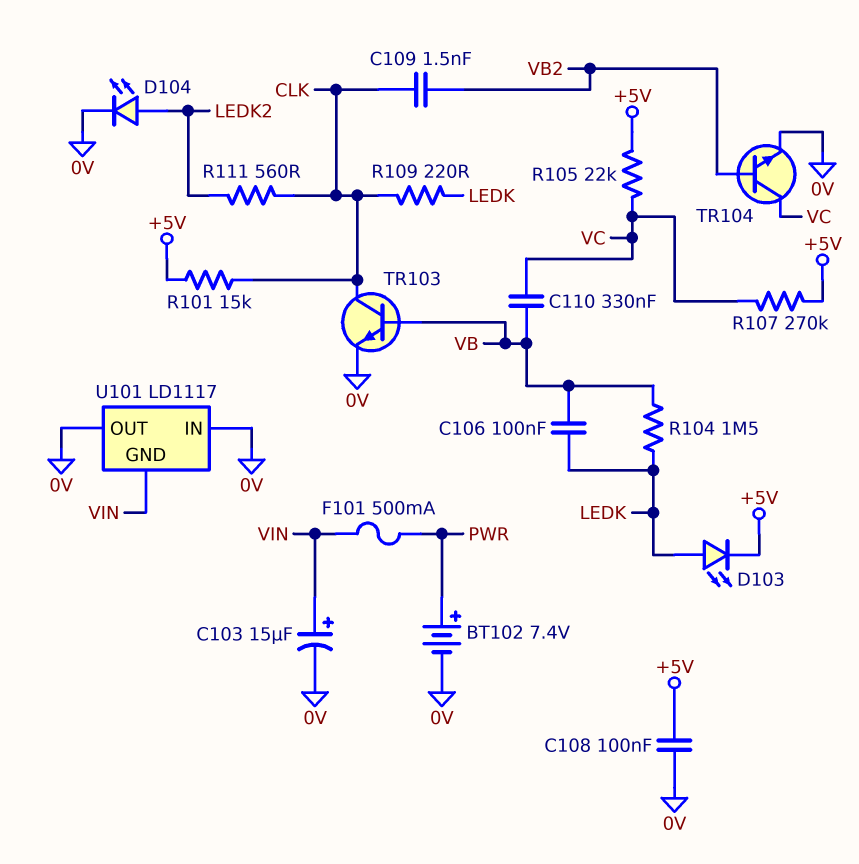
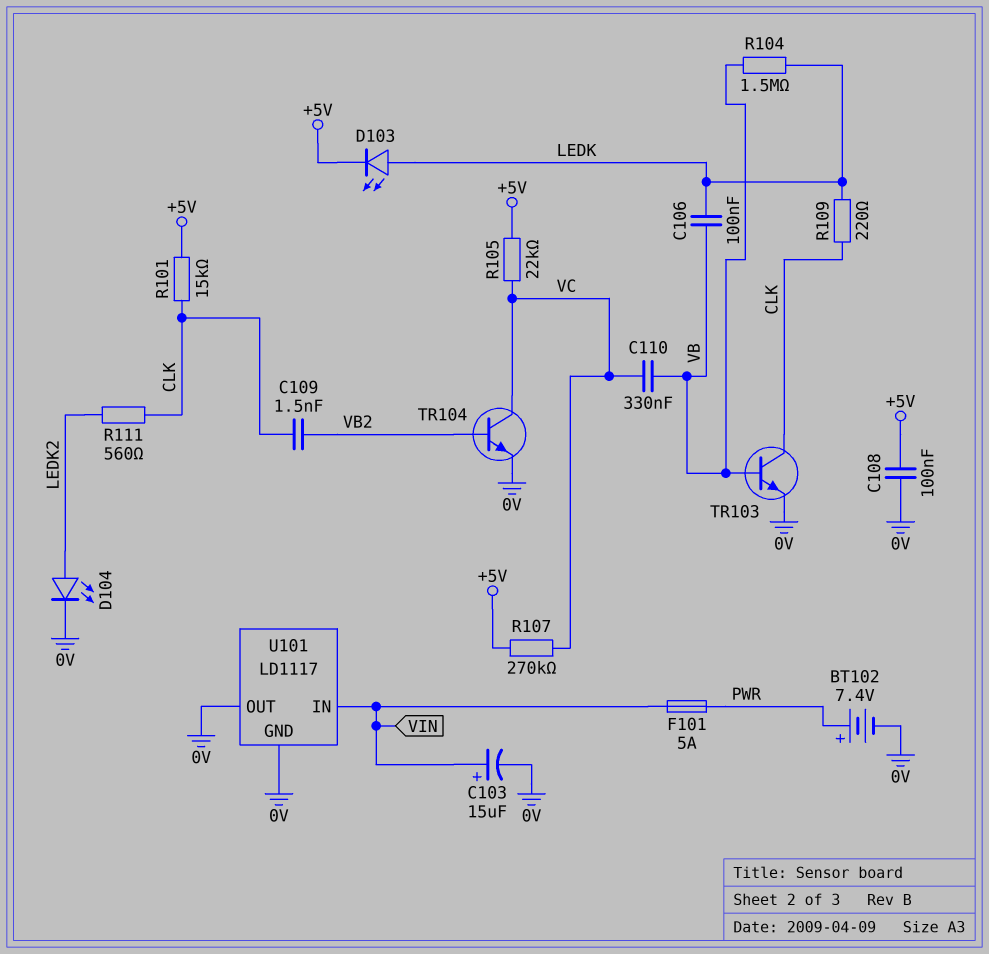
F101: 500mA (PWR, VIN) -> 5A (PWR, VIN)
U101 pin GND: VIN -> 0V
U101 pin IN: 0V -> VIN

